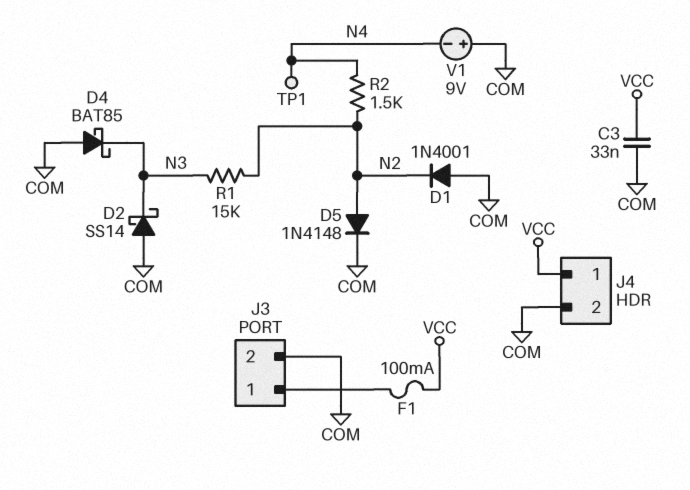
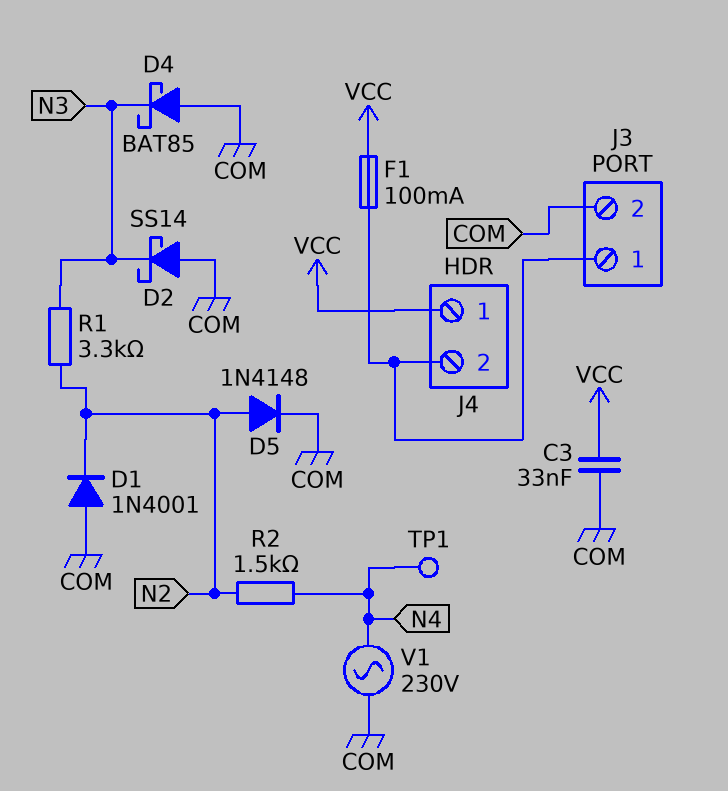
J4 pin 2: COM -> J3/1
R1: 15k (N2, N3) -> 3.3k (N2, N3)
V1: 9V (plus COM, minus N4) -> AC 230V (COM, N4)

